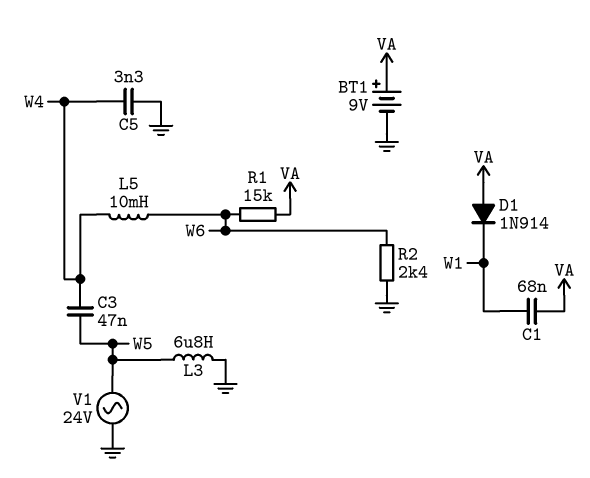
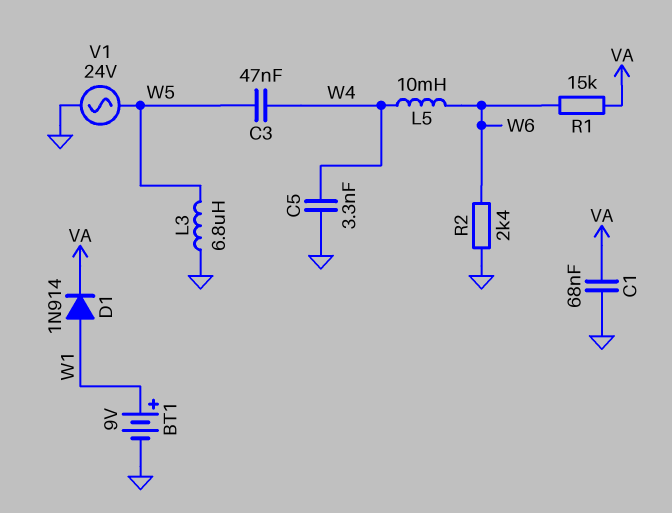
BT1: 9V (plus VA, minus GND) -> 9V (plus W1, minus GND)
C1: 68nF (VA, W1) -> 68nF (GND, VA)
D1: diode 1N914 (A VA, K W1) -> diode 1N914 (A W1, K VA)

